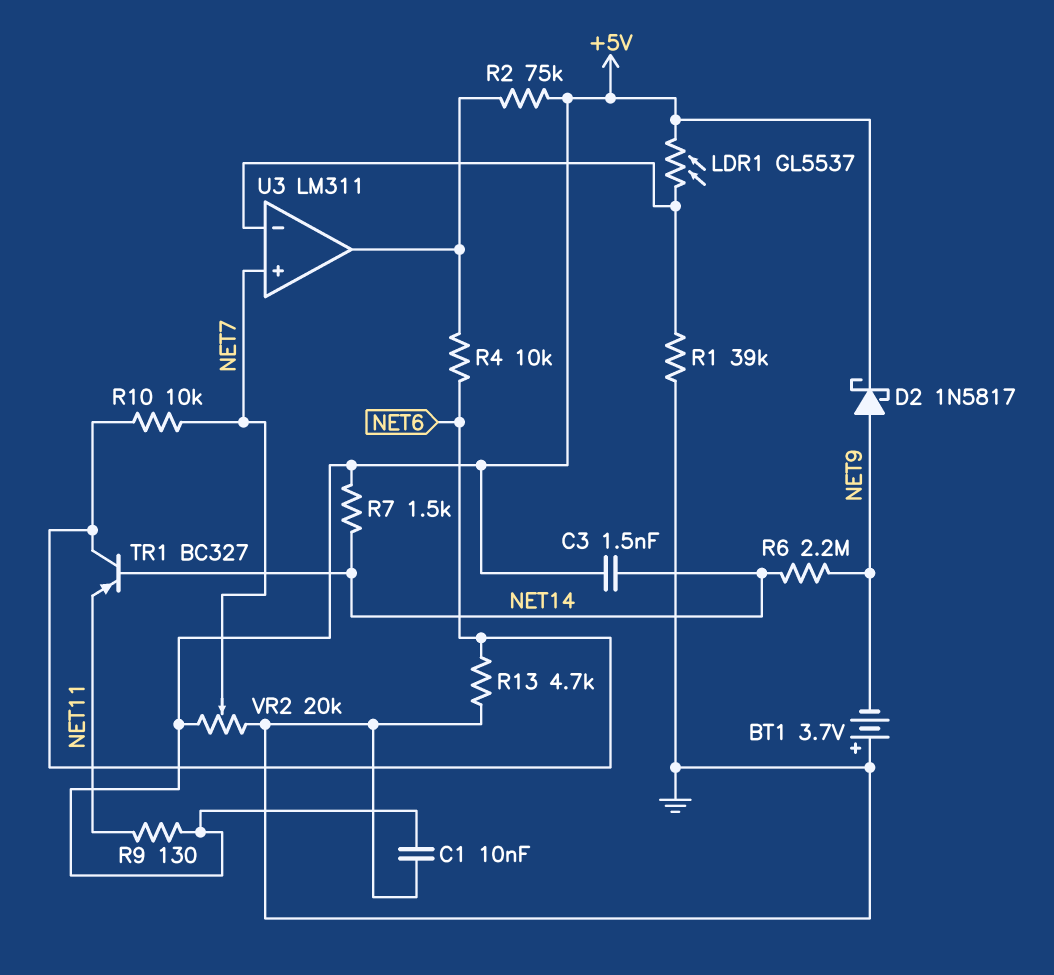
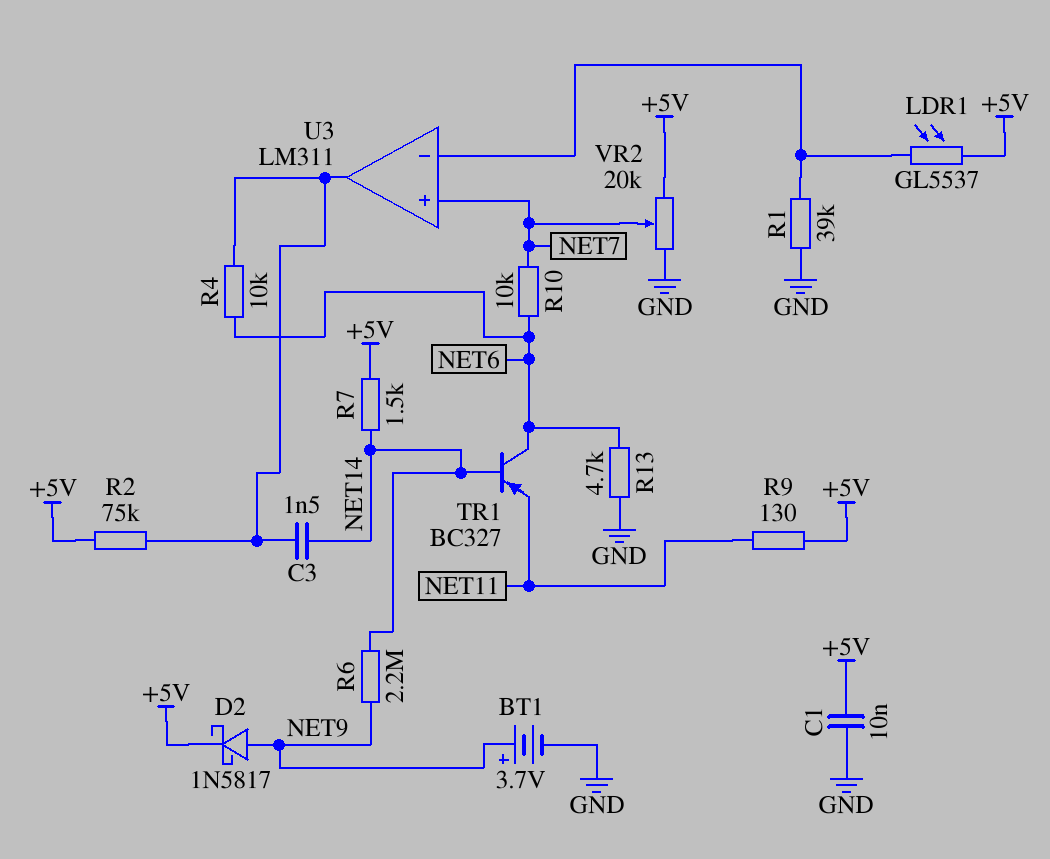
BT1: 3.7V (plus GND, minus NET9) -> 3.7V (plus NET9, minus GND)
C3: 1.5nF (+5V, NET14) -> 1.5nF (NET14, U3/out)

